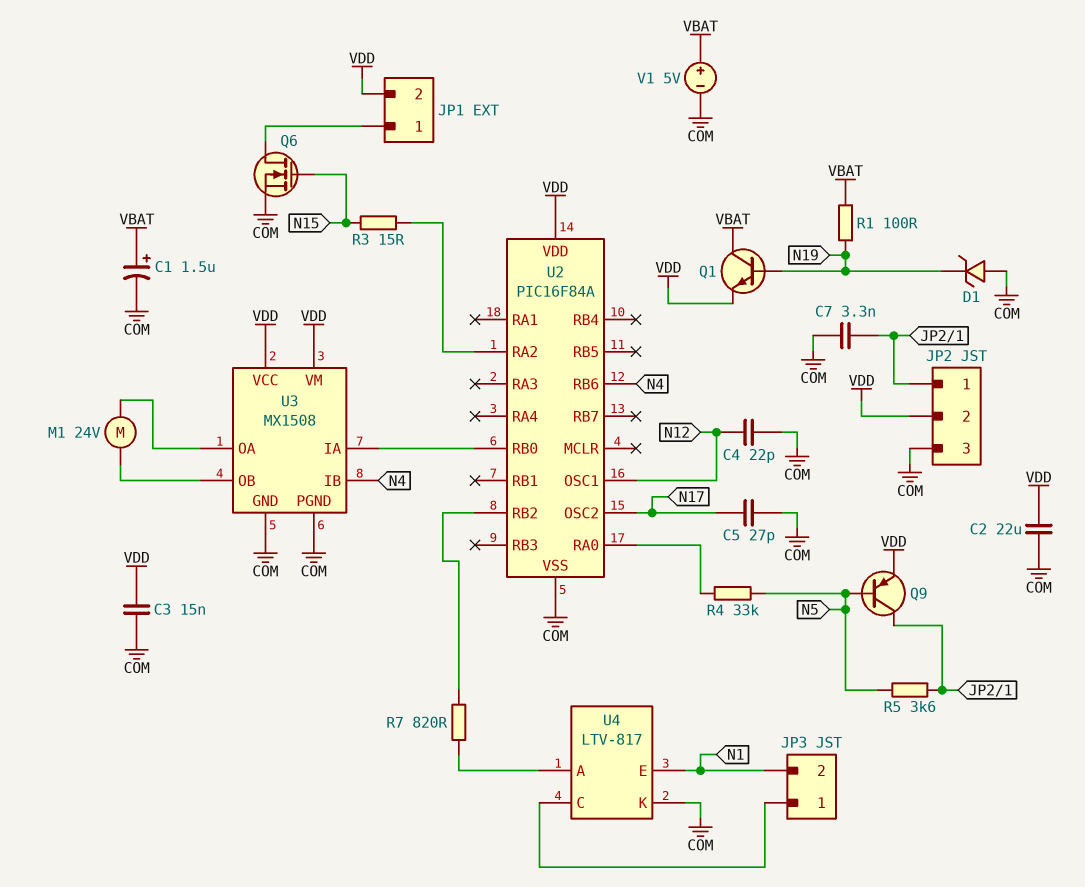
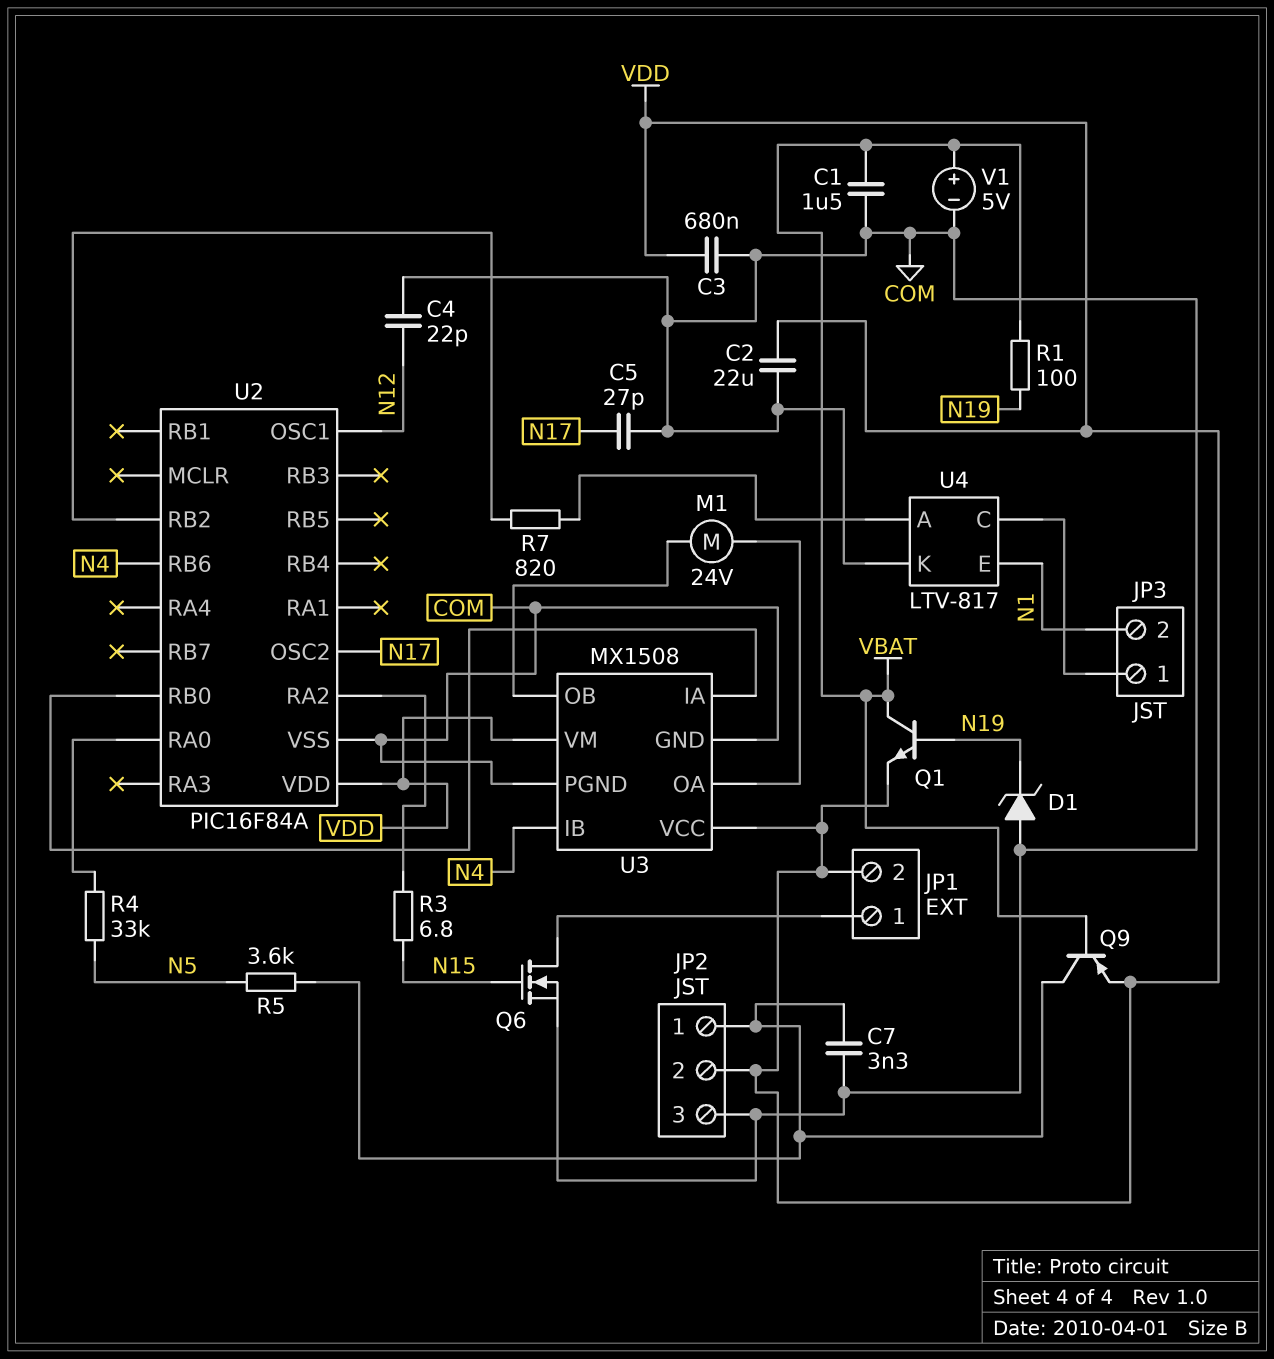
C1: 1.5uF (plus VBAT, minus COM) -> 1.5uF (COM, VBAT)
C3: 15nF (COM, VDD) -> 680nF (COM, VDD)
Q9: PNP (B N5, C JP2/1, E VDD) -> PNP (B VBAT, C JP2/1, E VDD)
R3: 15 (N15, U2/RA2) -> 6.8 (N15, U2/RA2)

